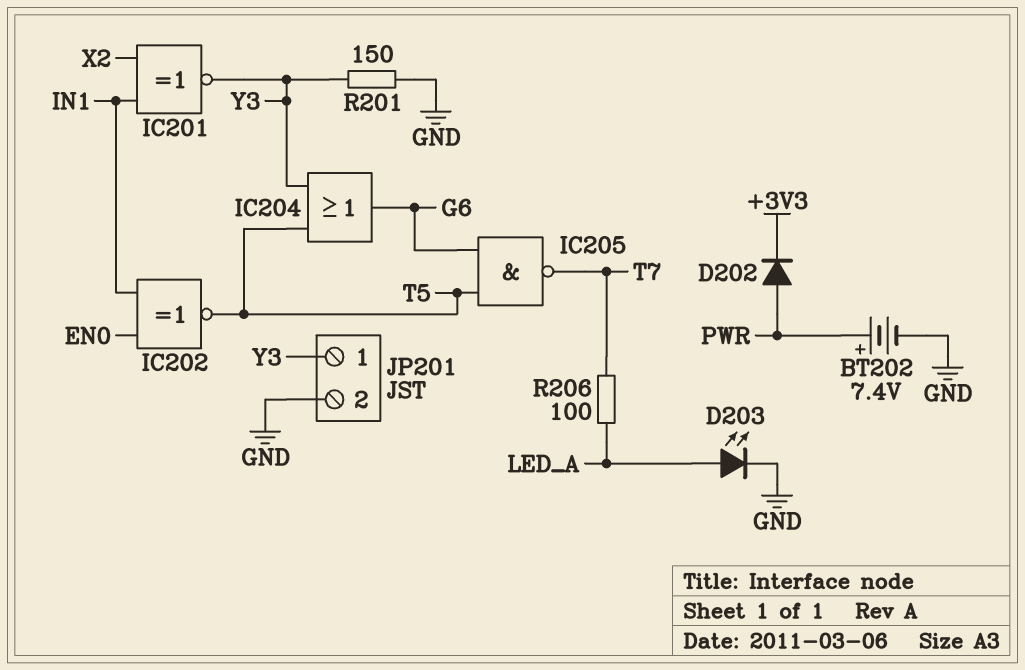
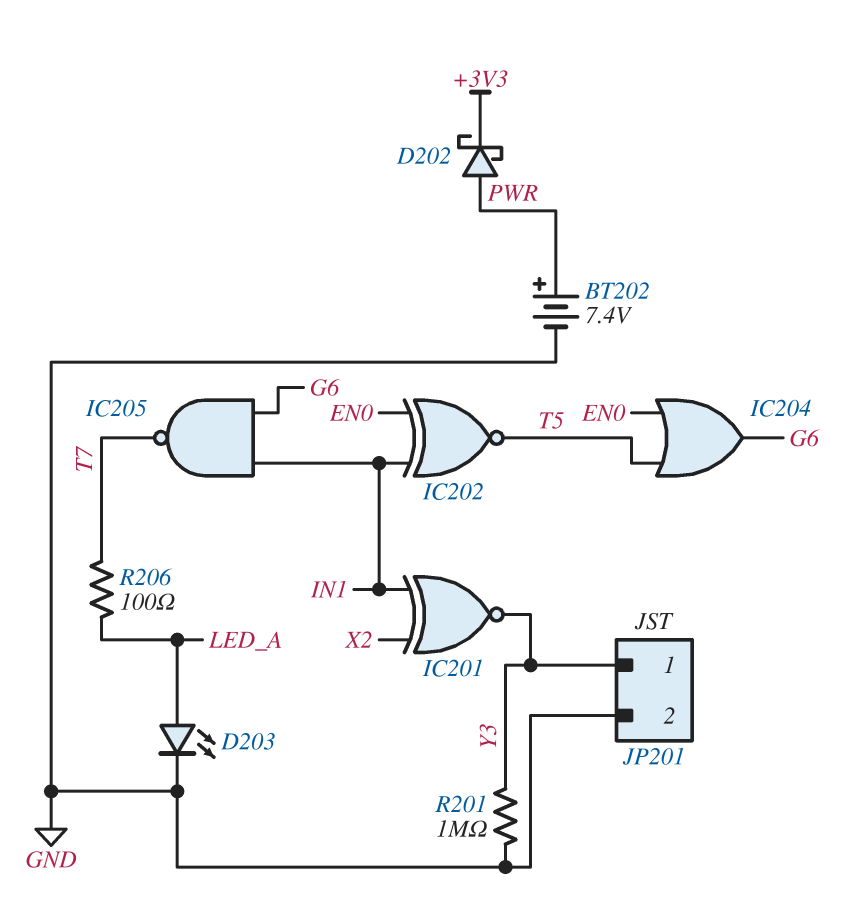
D202: diode (A PWR, K +3V3) -> schottky (A PWR, K +3V3)
IC204: OR (in T5, in Y3, out G6) -> OR (in EN0, in T5, out G6)
IC205: NAND (in G6, in T5, out T7) -> NAND (in G6, in IN1, out T7)
R201: 150 (GND, Y3) -> 1M (GND, Y3)

